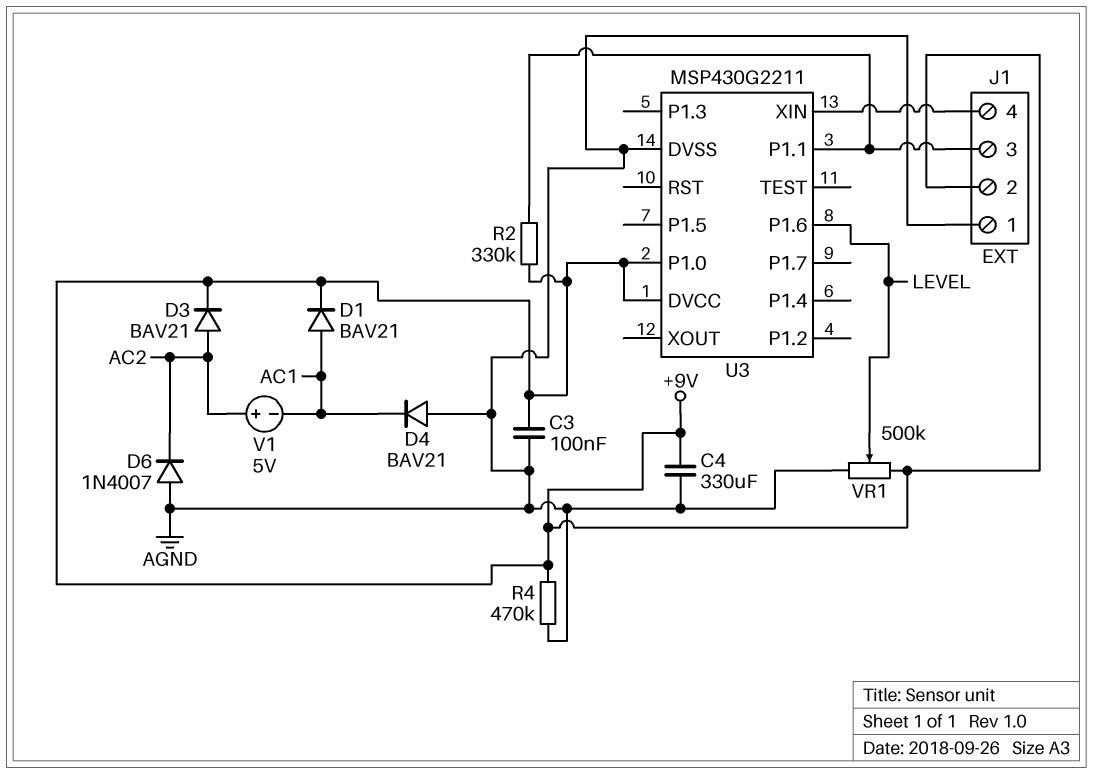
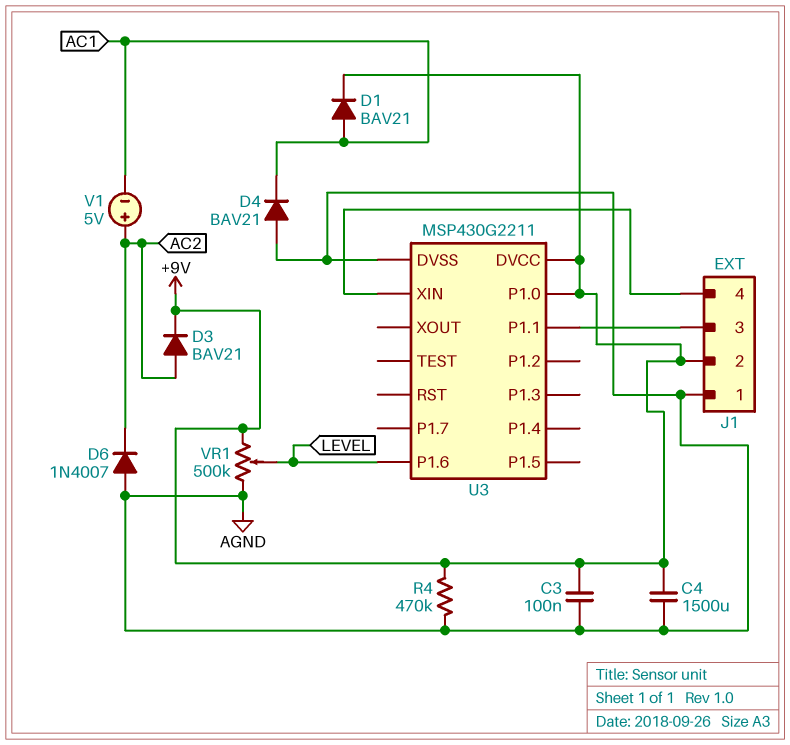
C4: 330uF (+9V, AGND) -> 1500uF (+9V, AGND)
R2: 330k (+9V, J1/3) -> none

